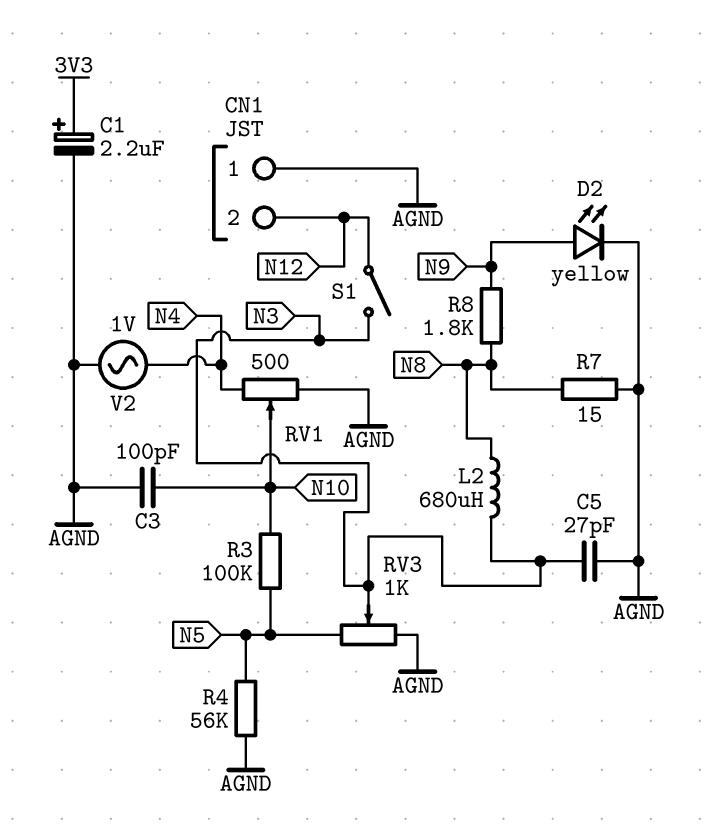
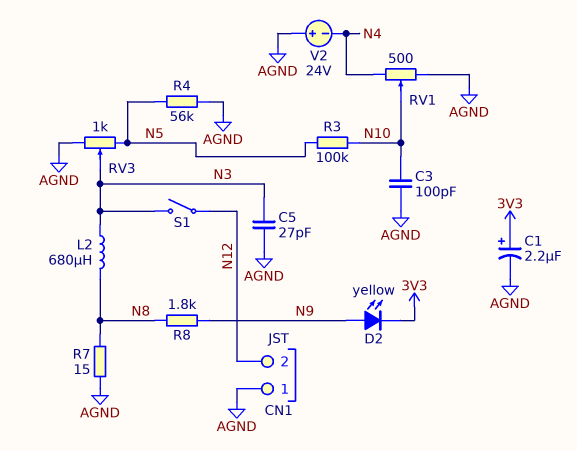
D2: LED yellow (A N9, K AGND) -> LED yellow (A N9, K 3V3)
V2: AC 1V (AGND, N4) -> 24V (plus AGND, minus N4)

